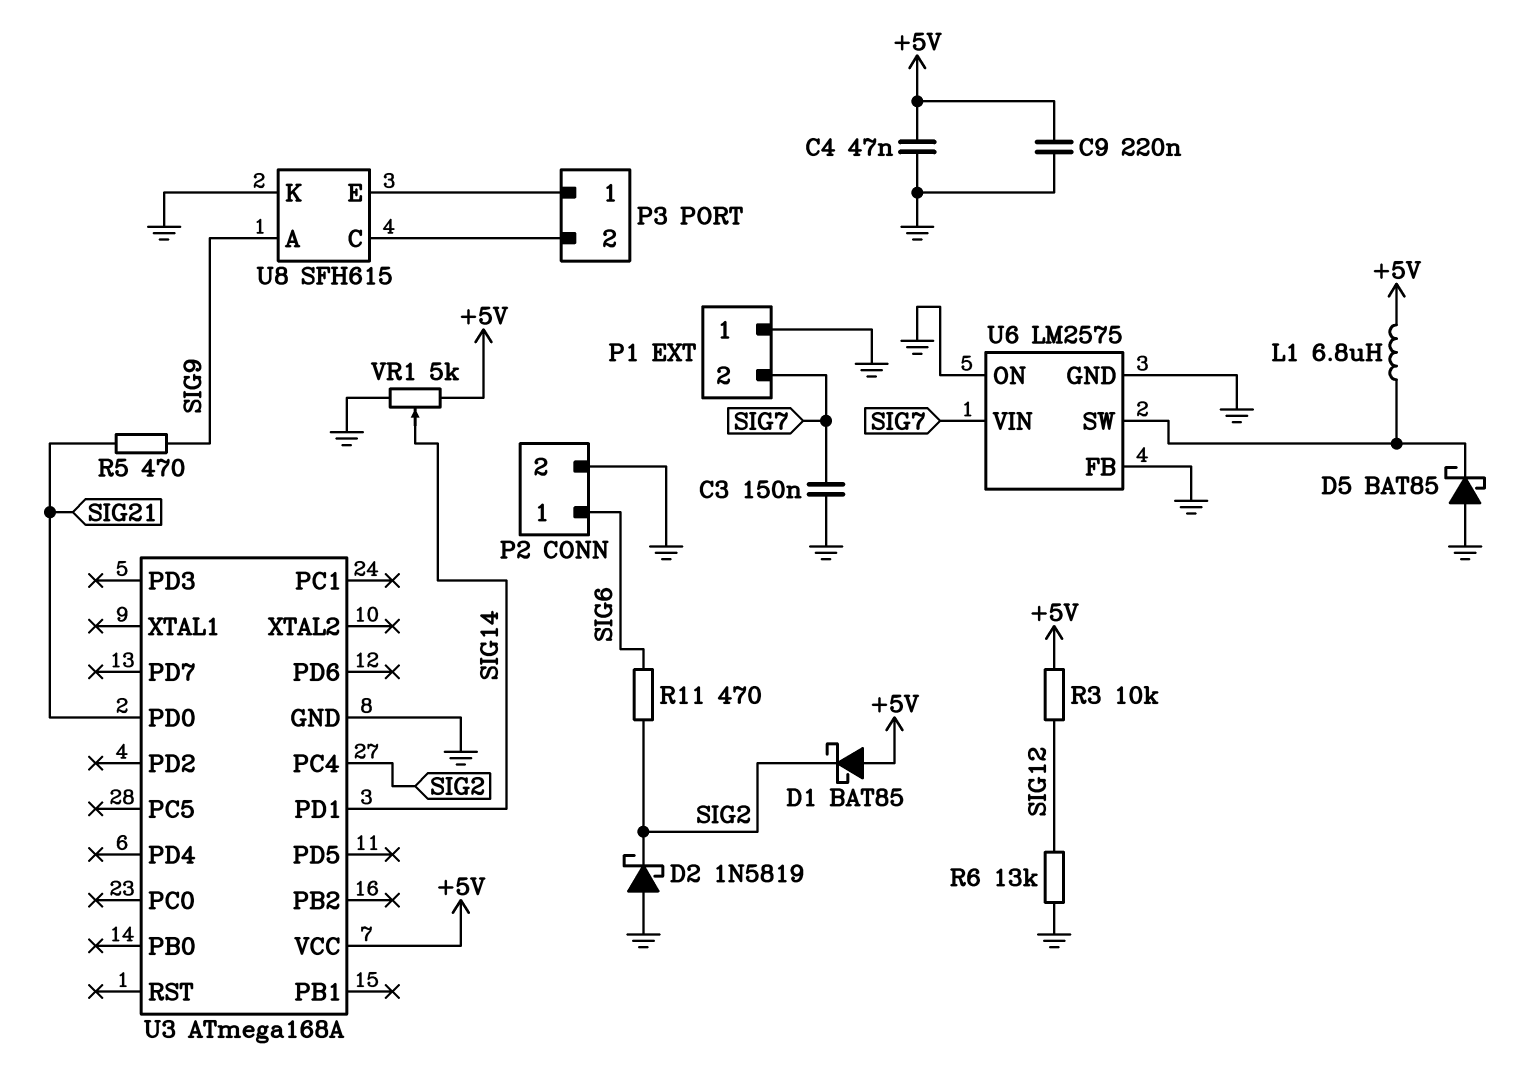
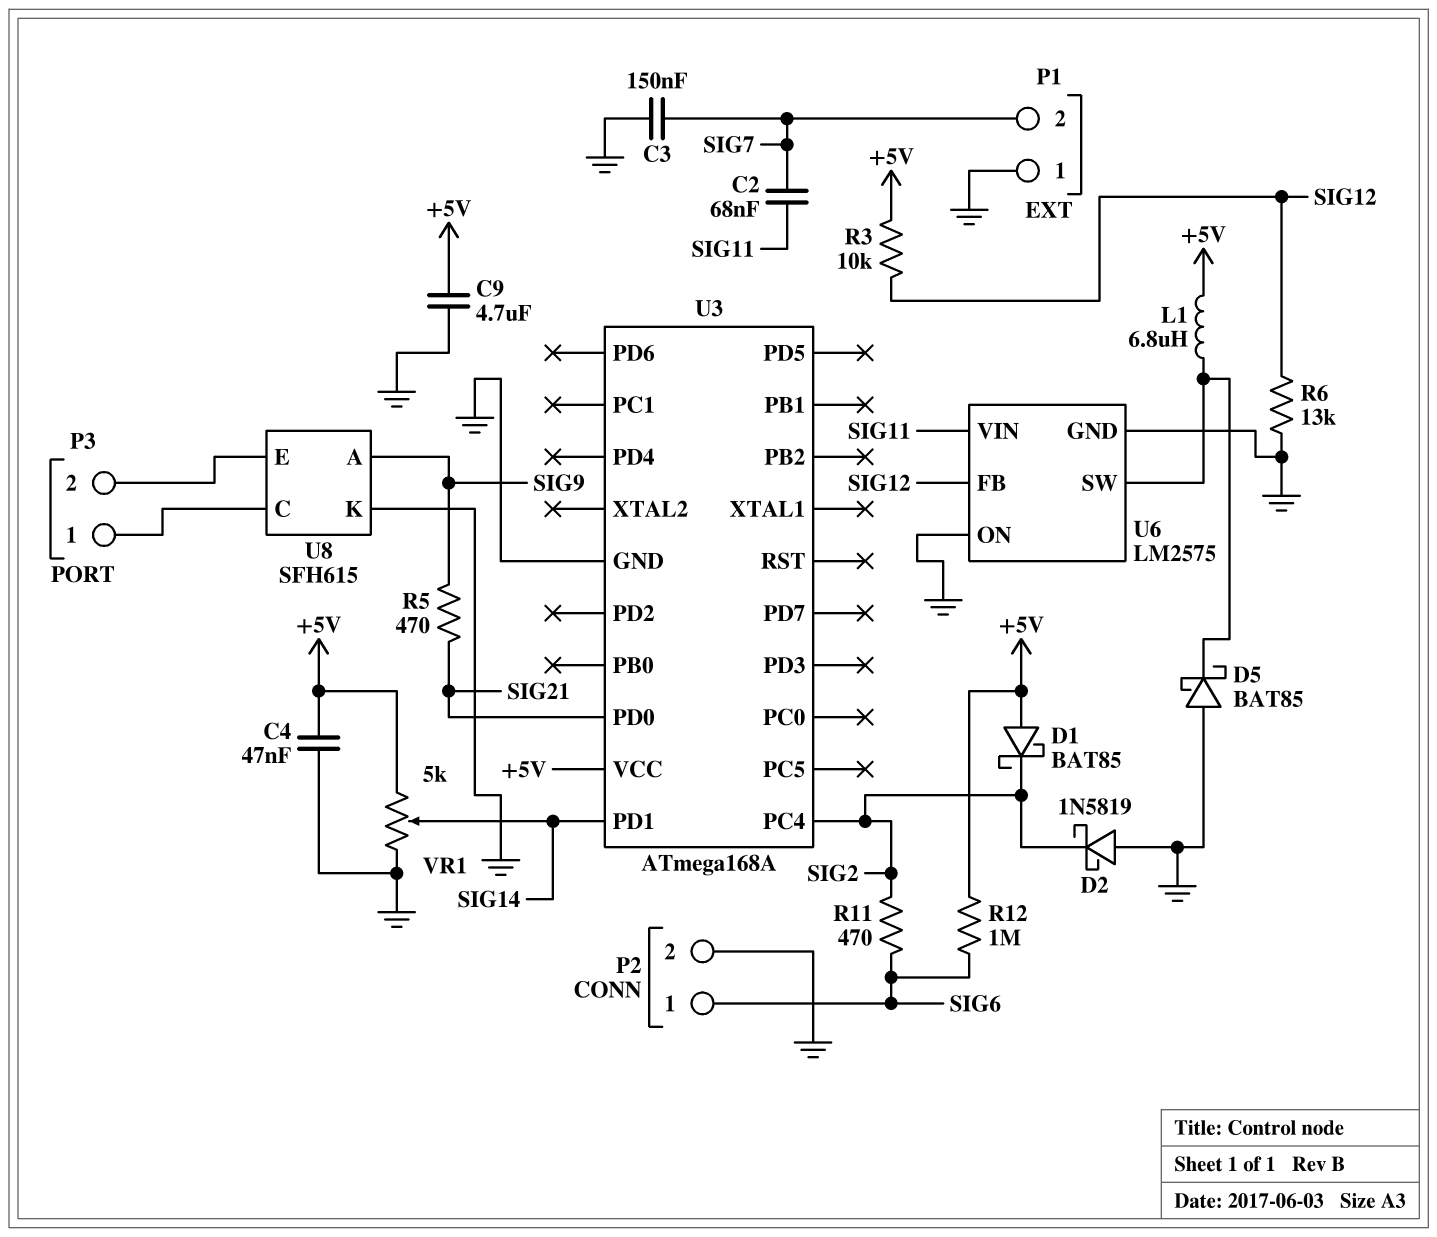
C2: none -> 68nF (SIG7, SIG11)
C9: 220nF (+5V, GND) -> 4.7uF (+5V, GND)
R12: none -> 1M (+5V, SIG6)
U6 pin FB: GND -> SIG12
U6 pin VIN: SIG7 -> SIG11
U8 pin C: P3/2 -> P3/1
U8 pin E: P3/1 -> P3/2

